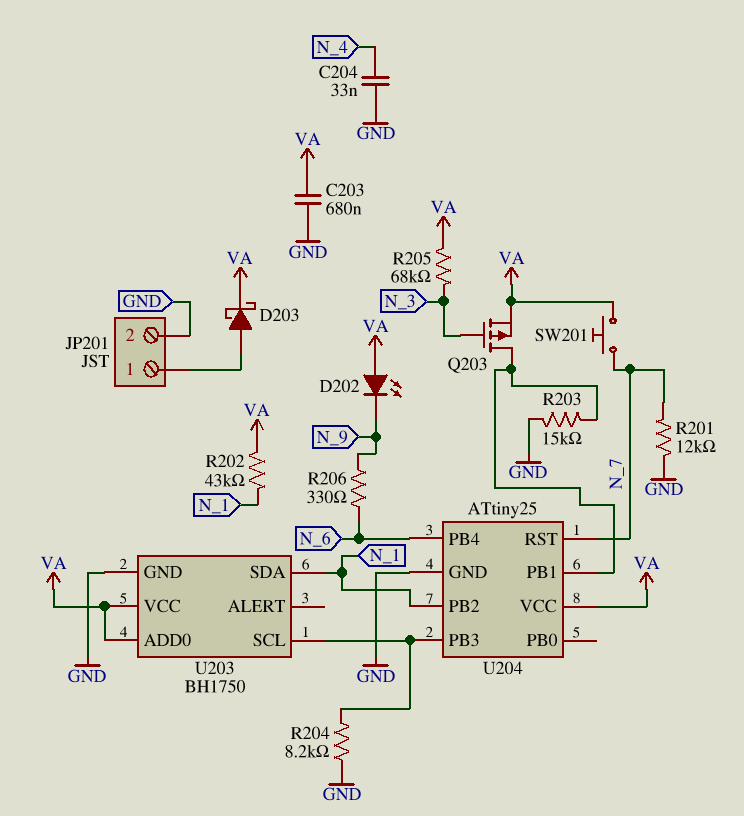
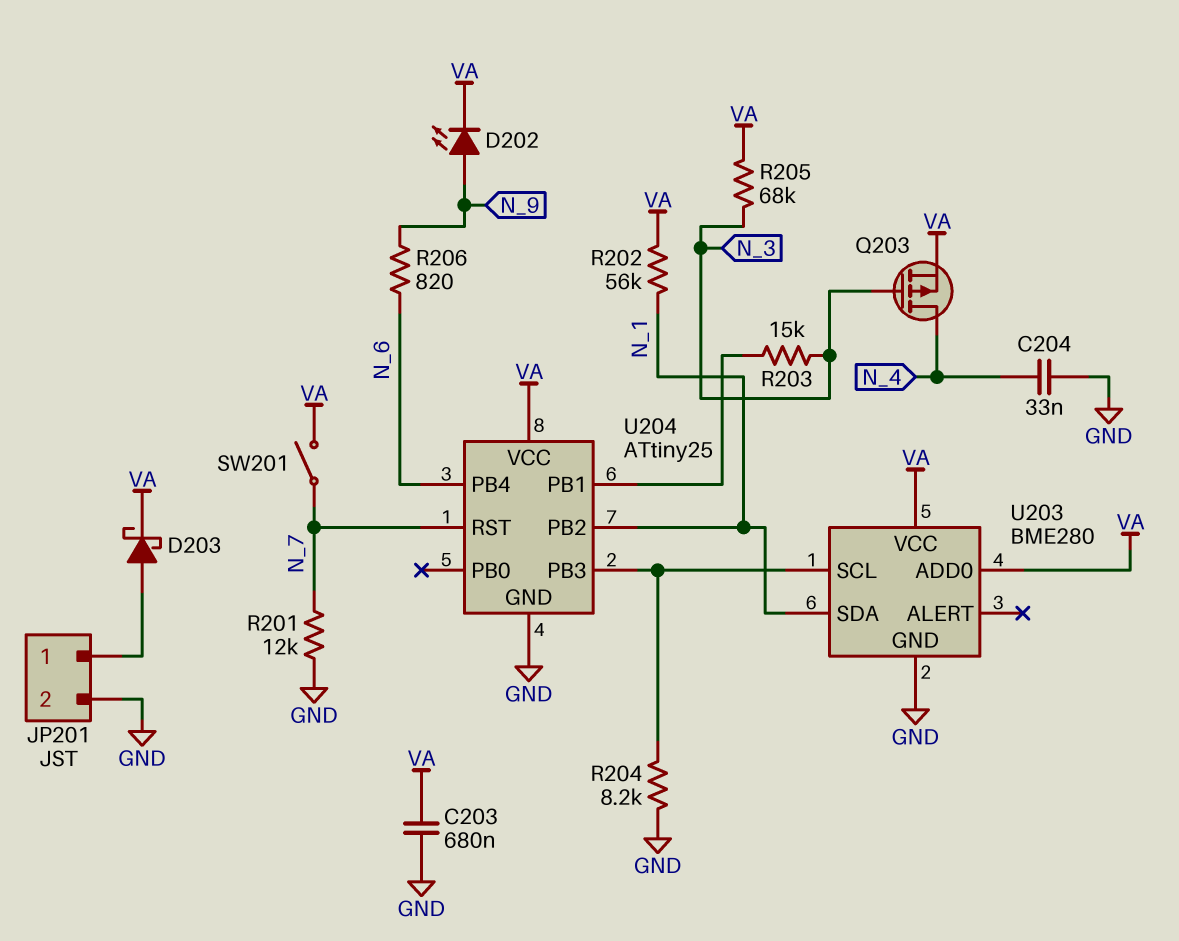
D202: LED (A VA, K N_9) -> LED (A N_9, K VA)
Q203: PMOS (G N_3, D U204/PB1, S VA) -> PMOS (G N_3, D N_4, S VA)
R202: 43k (N_1, VA) -> 56k (N_1, VA)
R203: 15k (GND, U204/PB1) -> 15k (N_3, U204/PB1)
R206: 330 (N_6, N_9) -> 820 (N_6, N_9)
SW201: button (N_7, VA) -> switch (N_7, VA)
U203: BH1750 -> BME280

